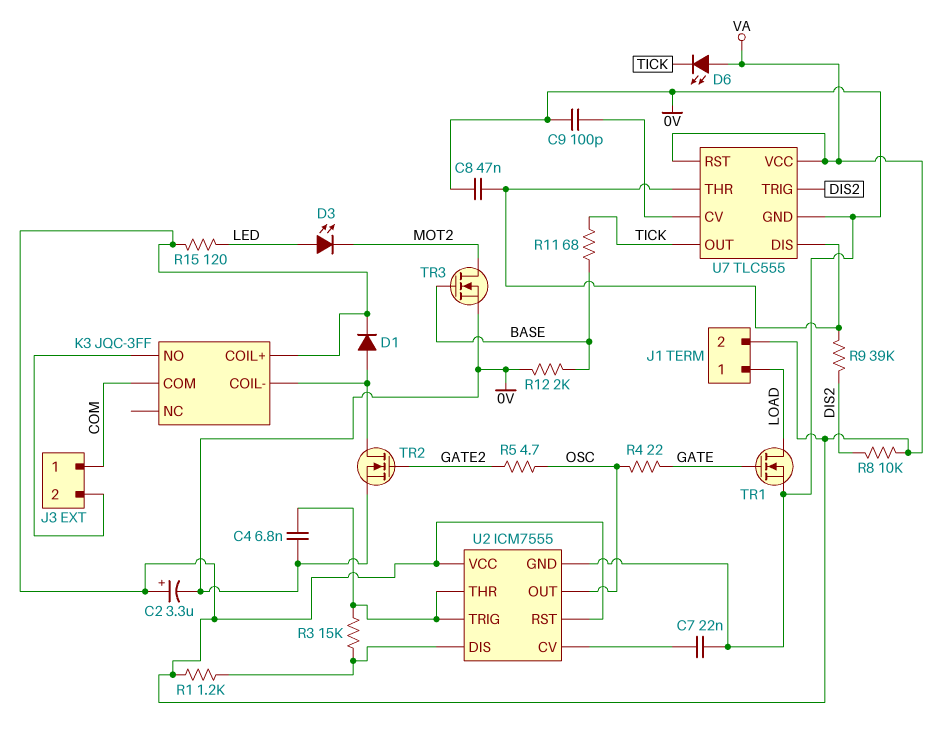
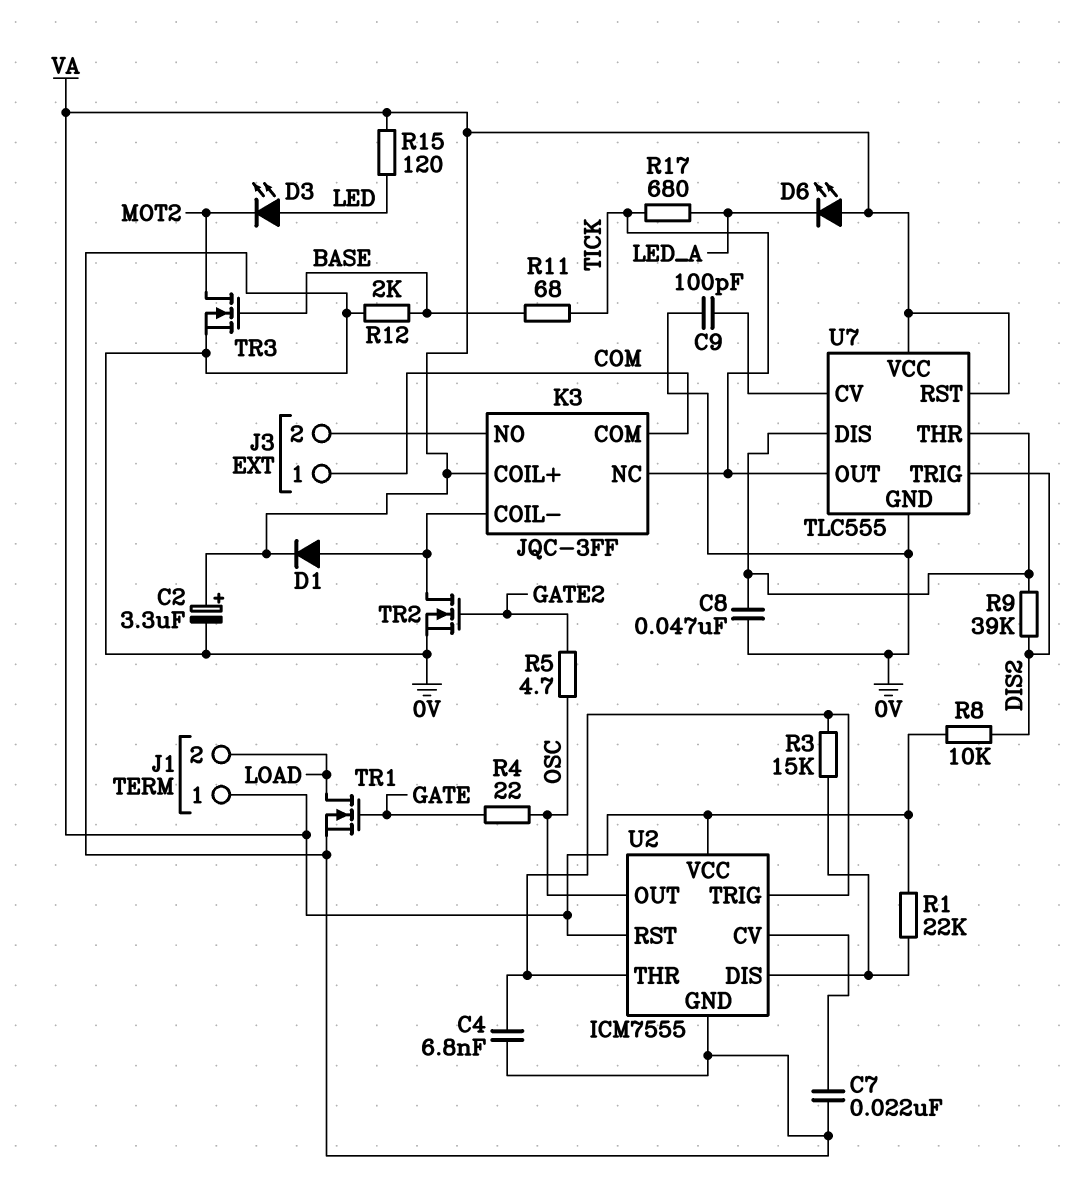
D6: LED (A VA, K TICK) -> LED (A VA, K LED_A)
J1 pin 1: LOAD -> VA
J1 pin 2: VA -> LOAD
K3 pin NC: none -> TICK
R1: 1.2k (U2/DIS, VA) -> 22k (U2/DIS, VA)
R17: none -> 680 (LED_A, TICK)

